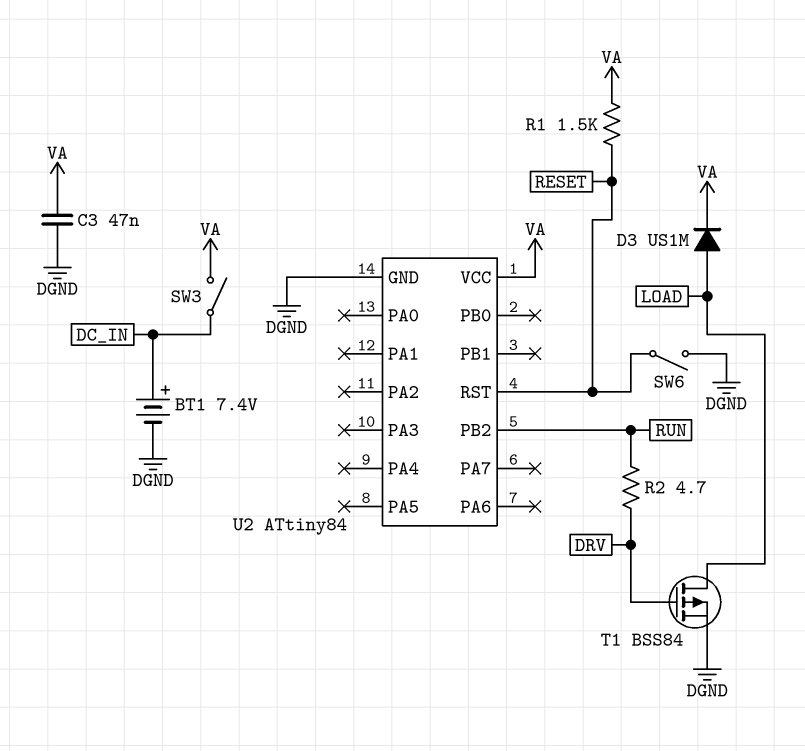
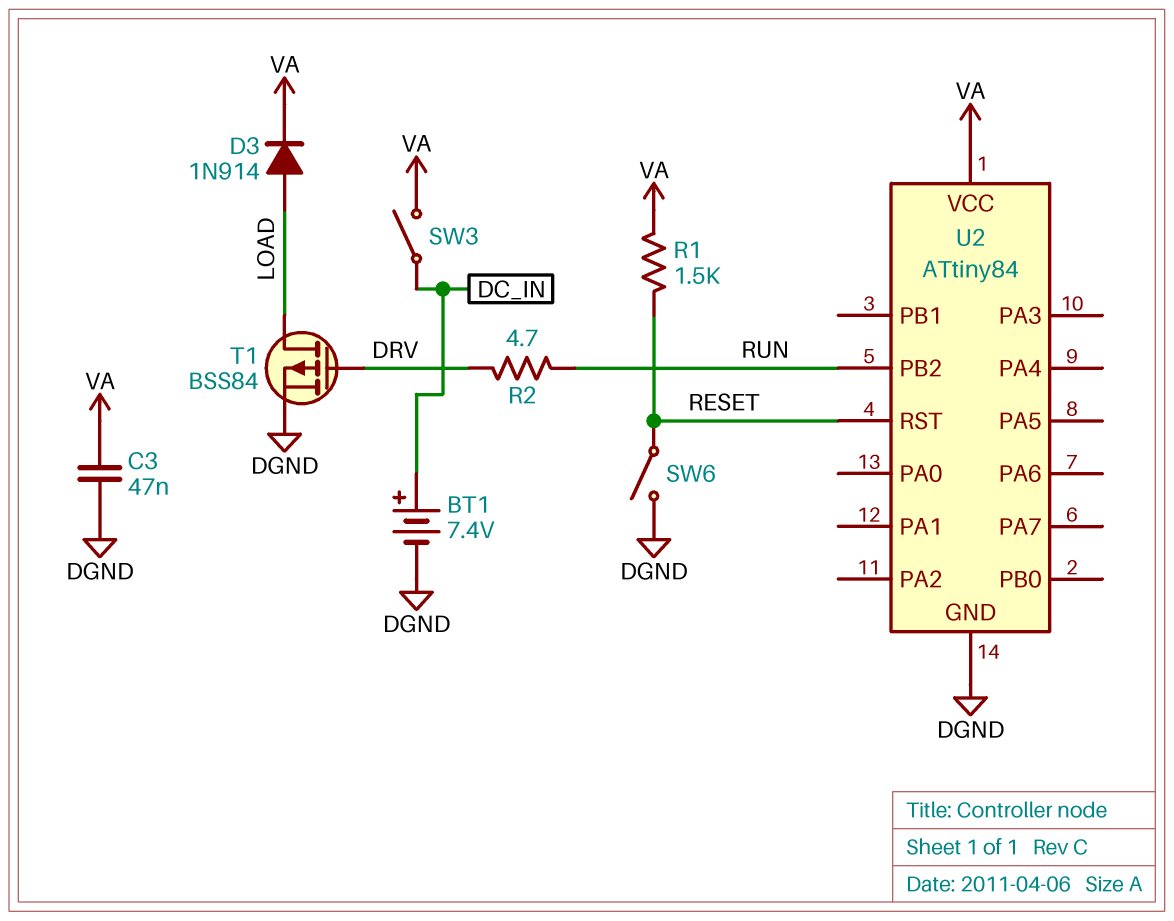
D3: diode US1M (A LOAD, K VA) -> diode 1N914 (A LOAD, K VA)

